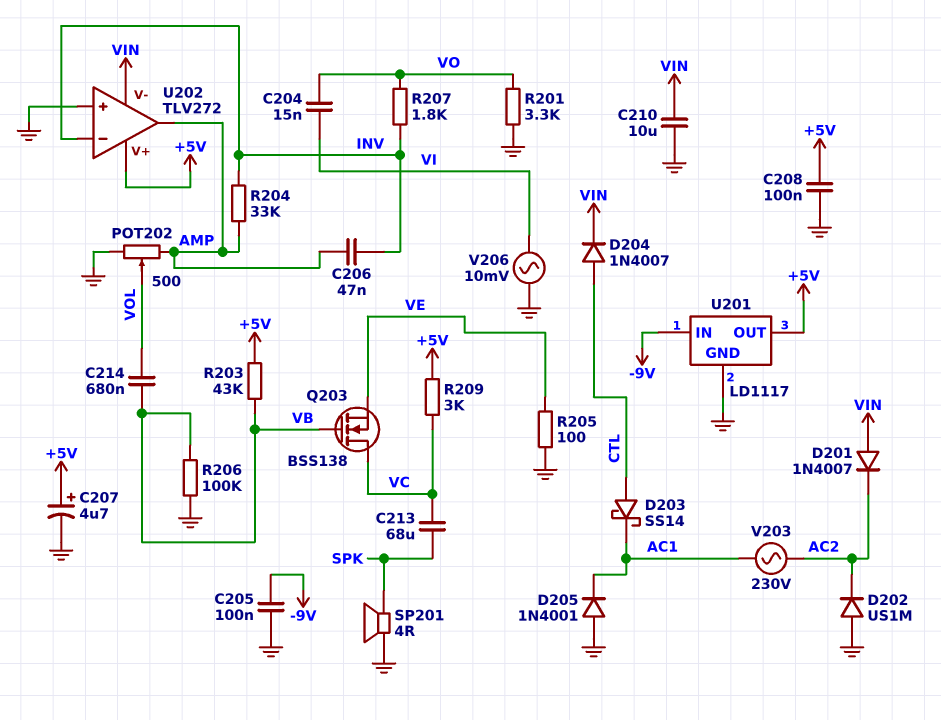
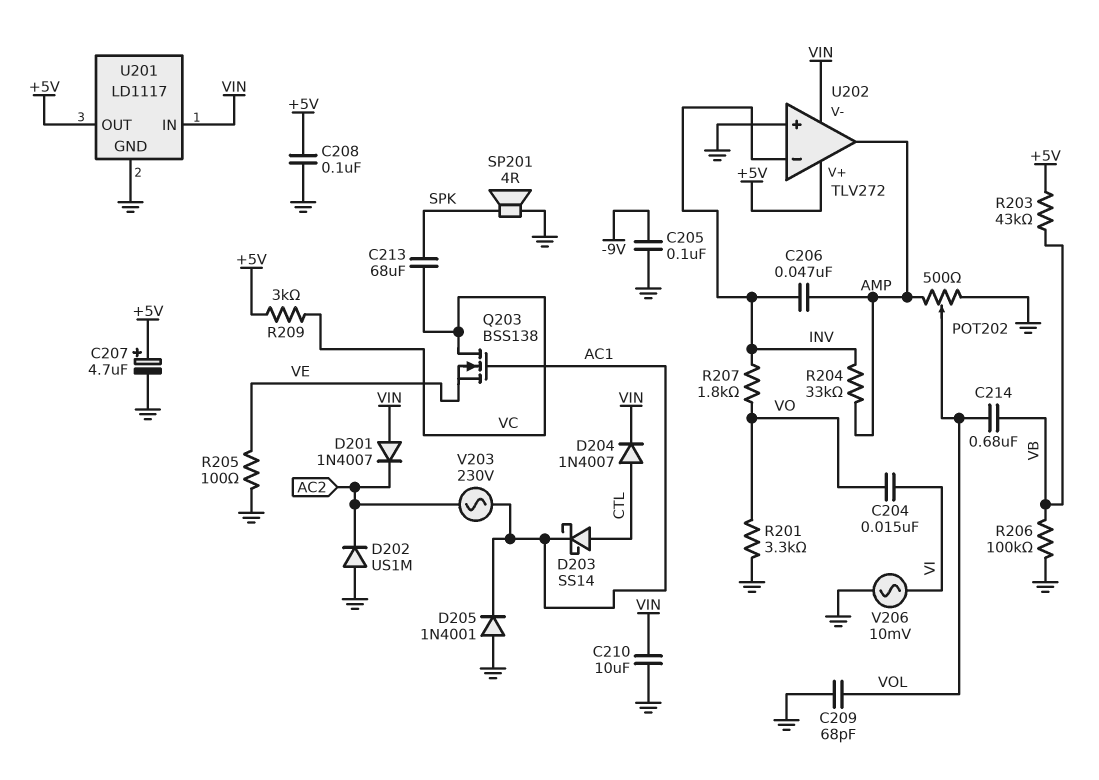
C209: none -> 68pF (GND, VOL)
Q203: NMOS BSS138 (G VB, D VC, S VE) -> NMOS BSS138 (G AC1, D VC, S VE)
U201 pin IN: -9V -> VIN

